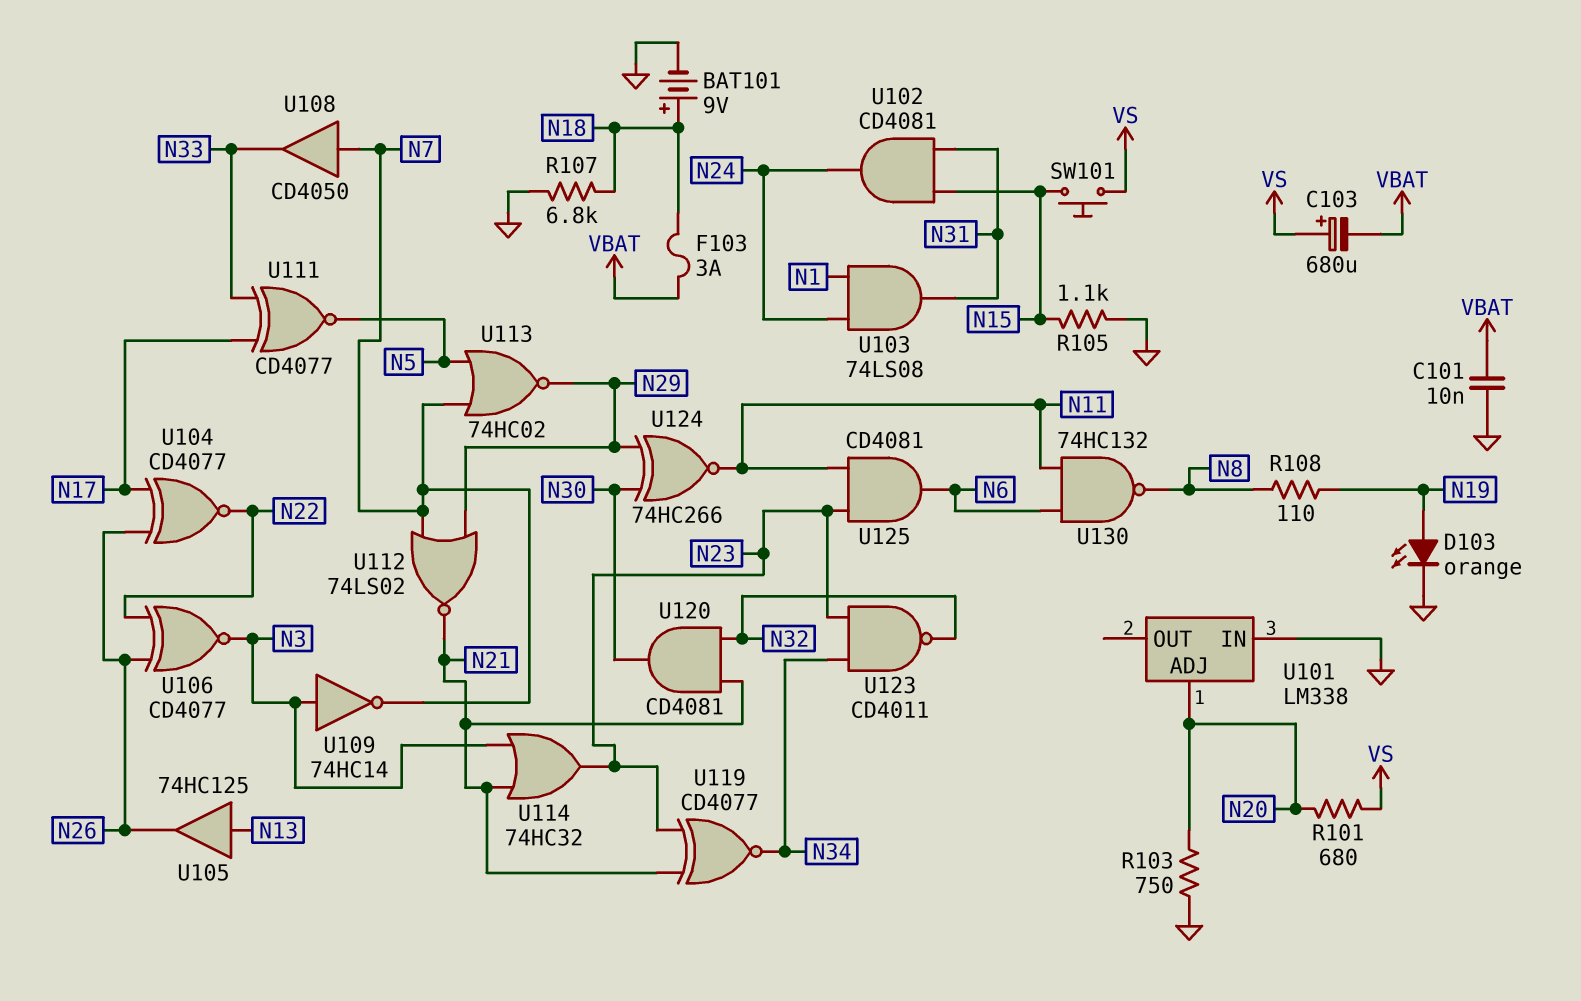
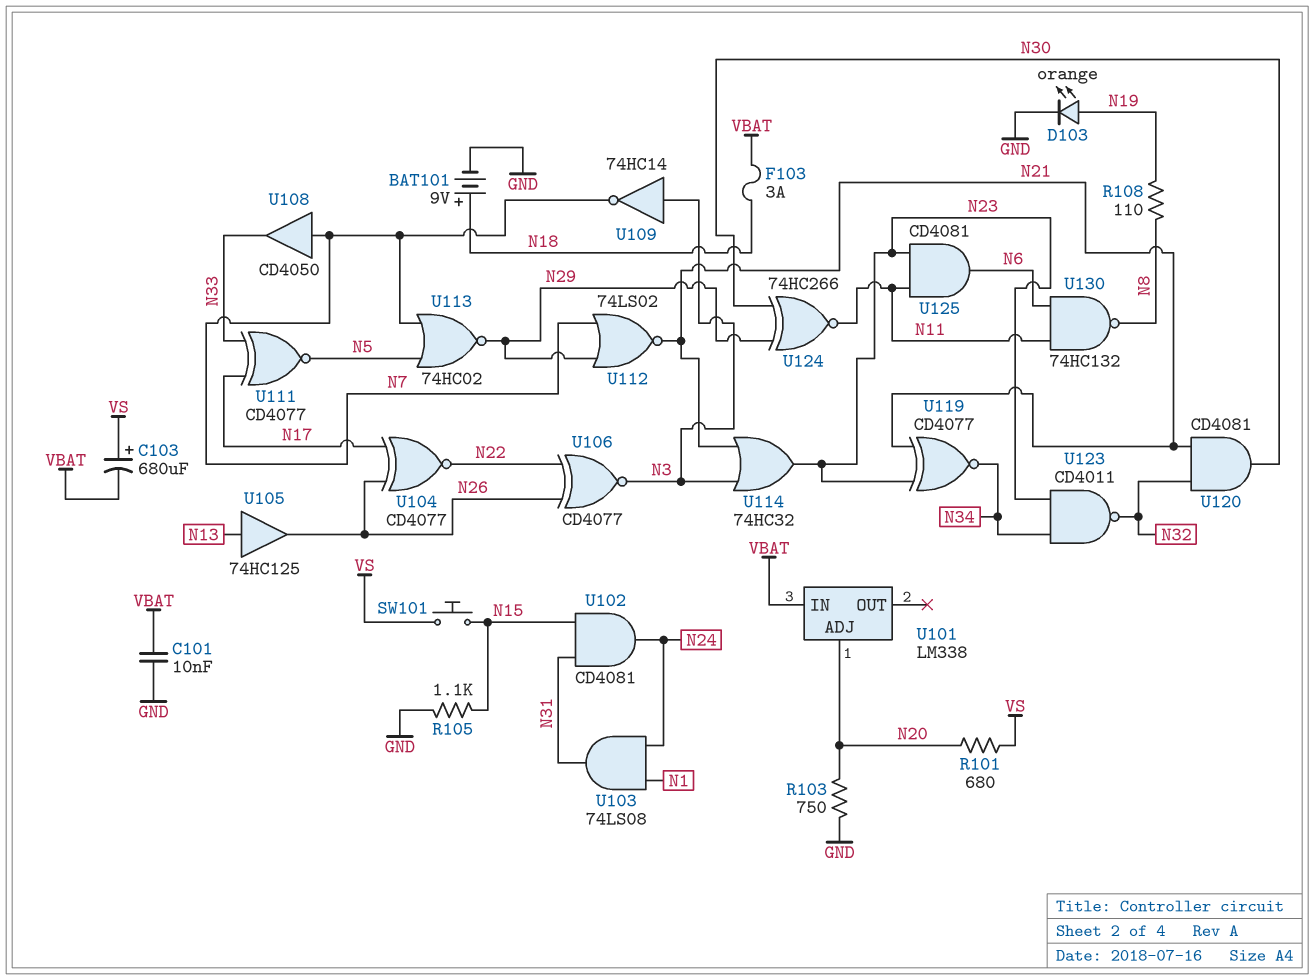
R107: 6.8k (GND, N18) -> none
U101 pin IN: GND -> VBAT

